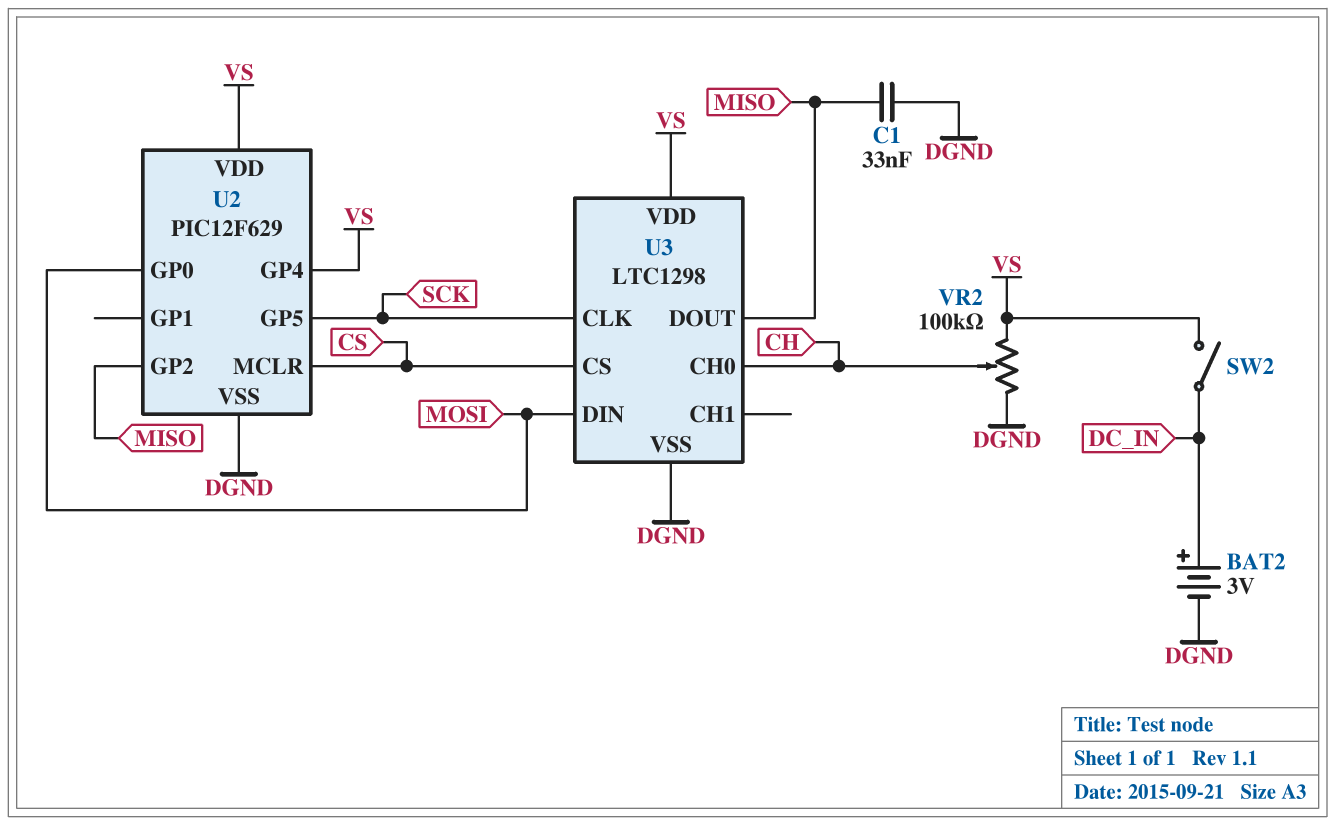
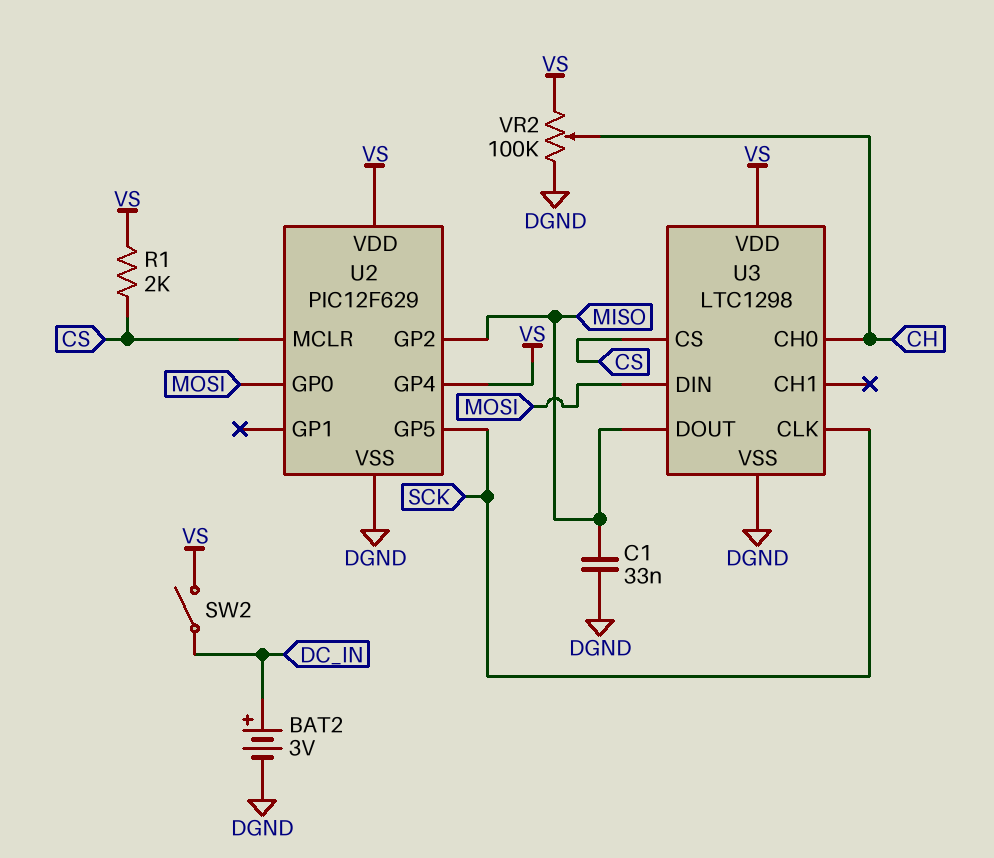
R1: none -> 2k (CS, VS)

